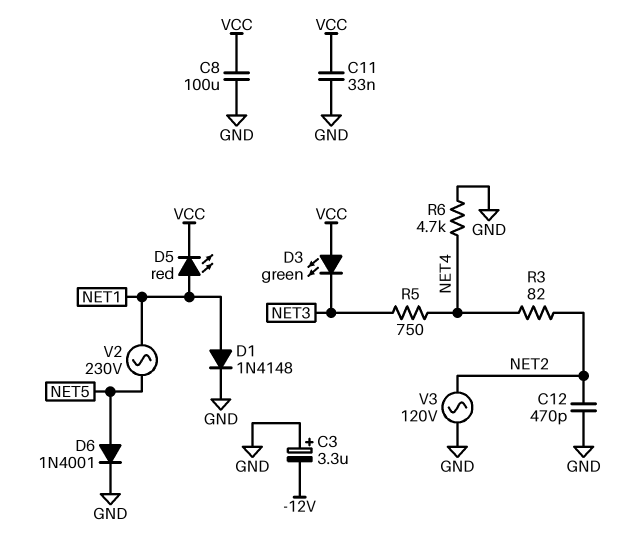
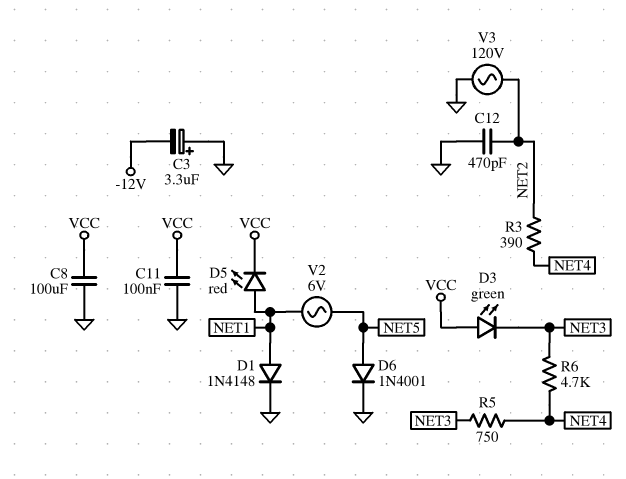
C11: 33nF (GND, VCC) -> 100nF (GND, VCC)
R3: 82 (NET2, NET4) -> 390 (NET2, NET4)
R6: 4.7k (GND, NET4) -> 4.7k (NET3, NET4)
V2: AC 230V (NET1, NET5) -> AC 6V (NET1, NET5)

